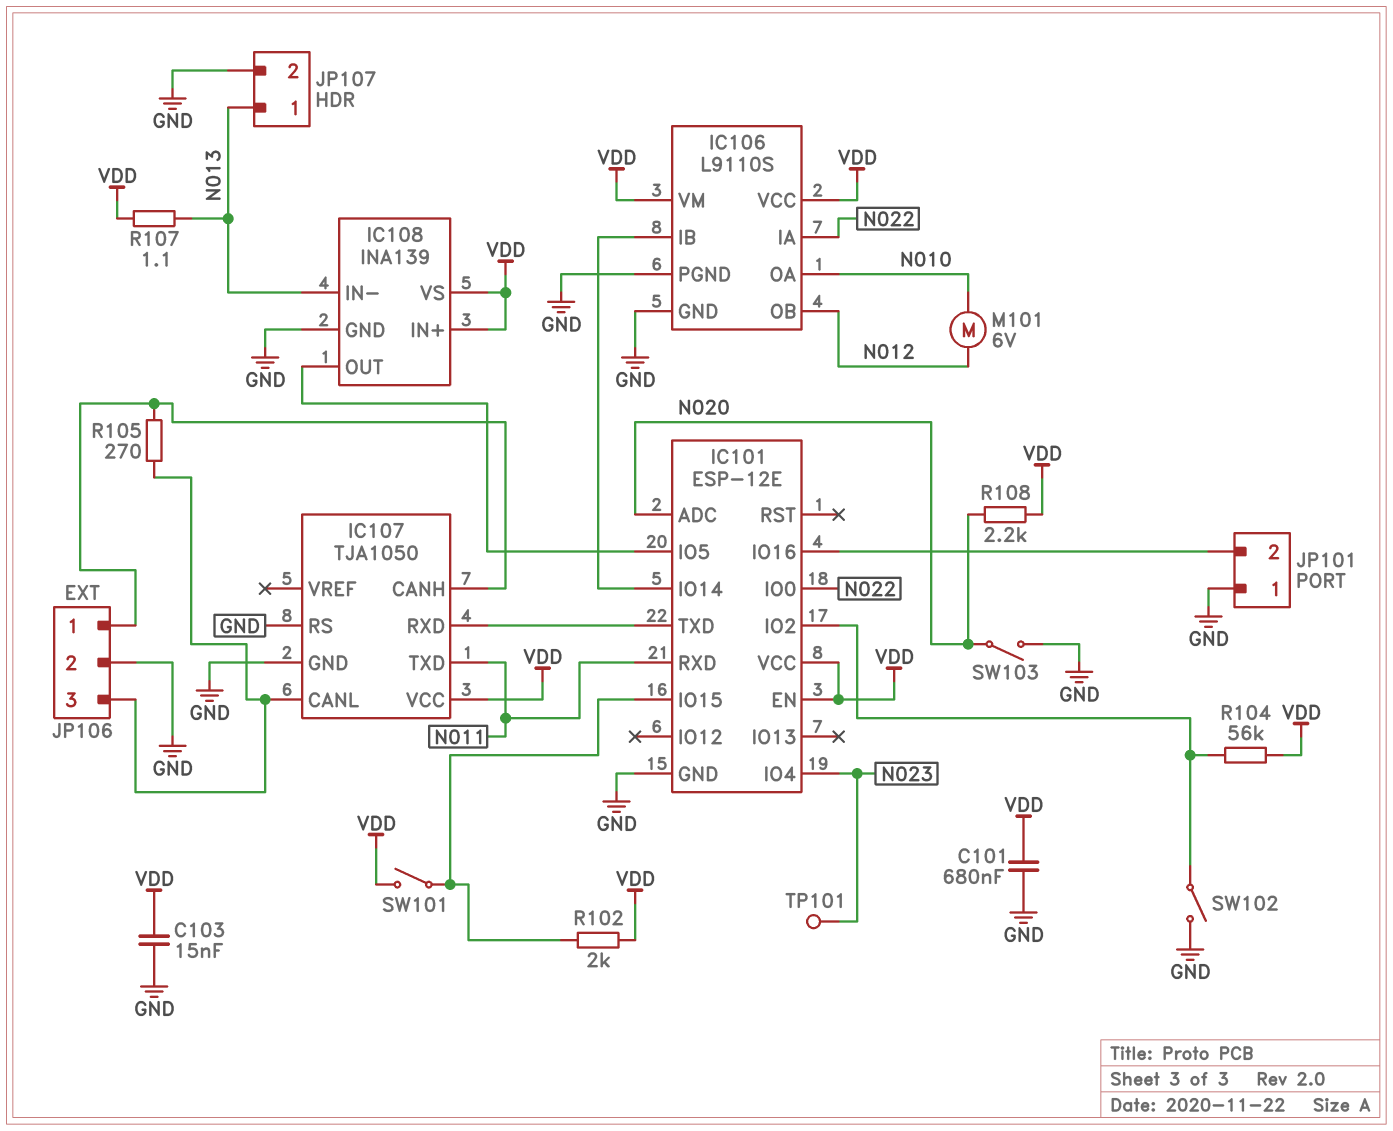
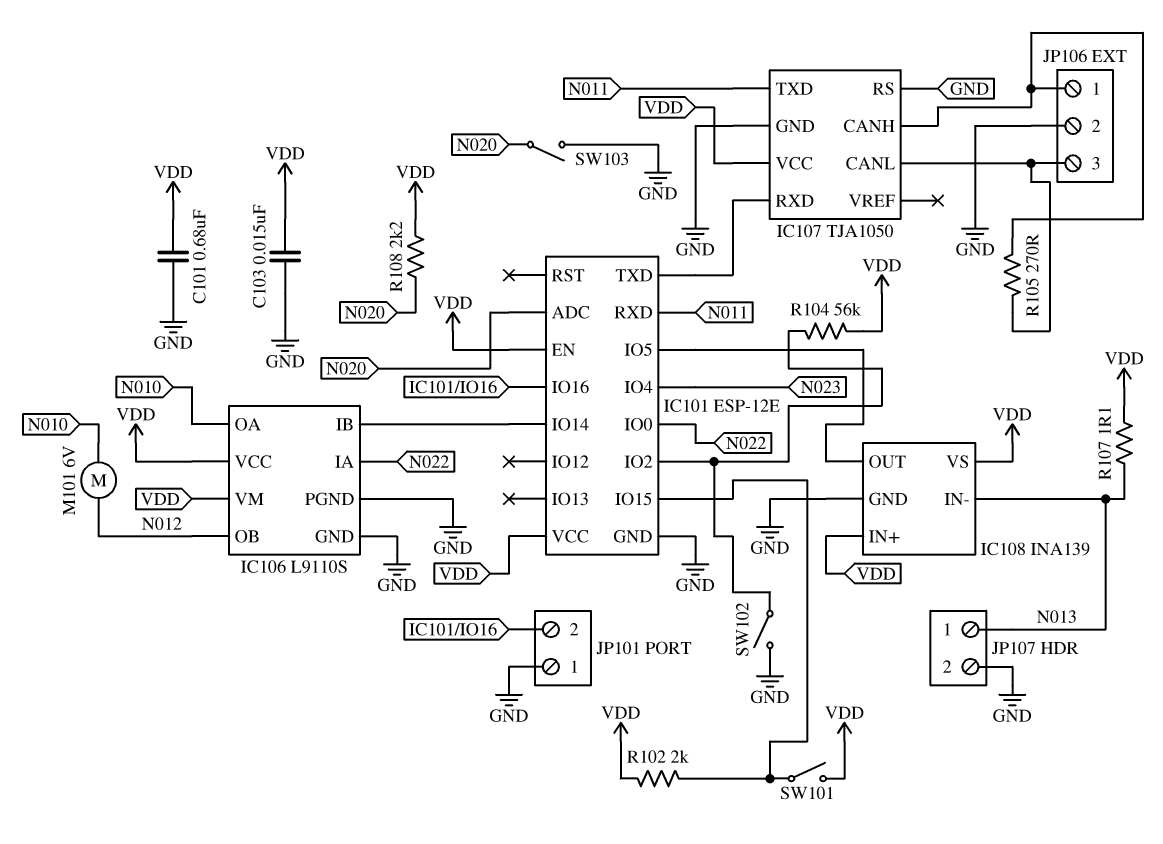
TP101: test point (N023) -> none

